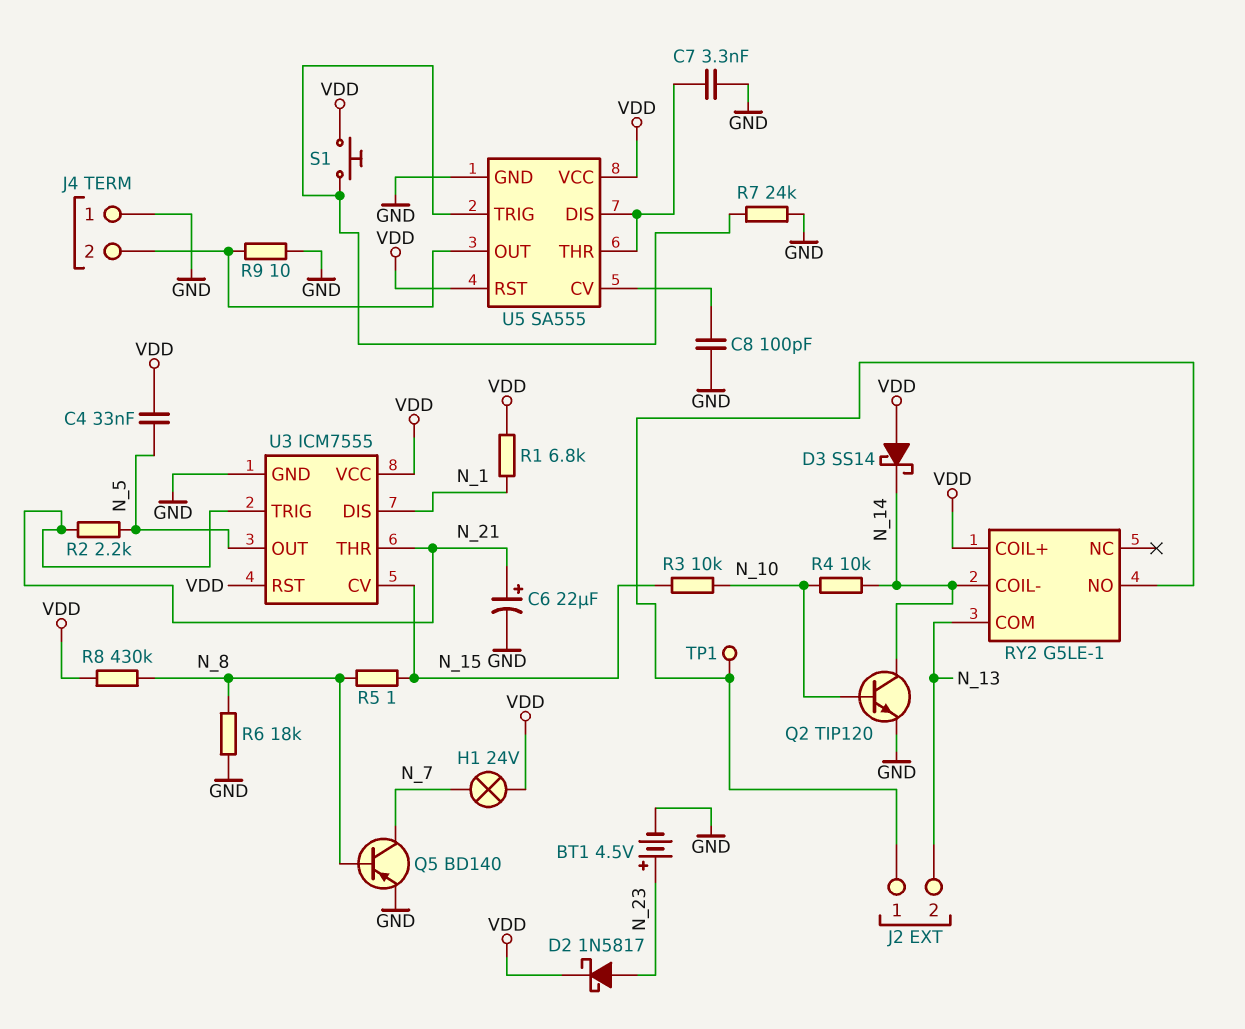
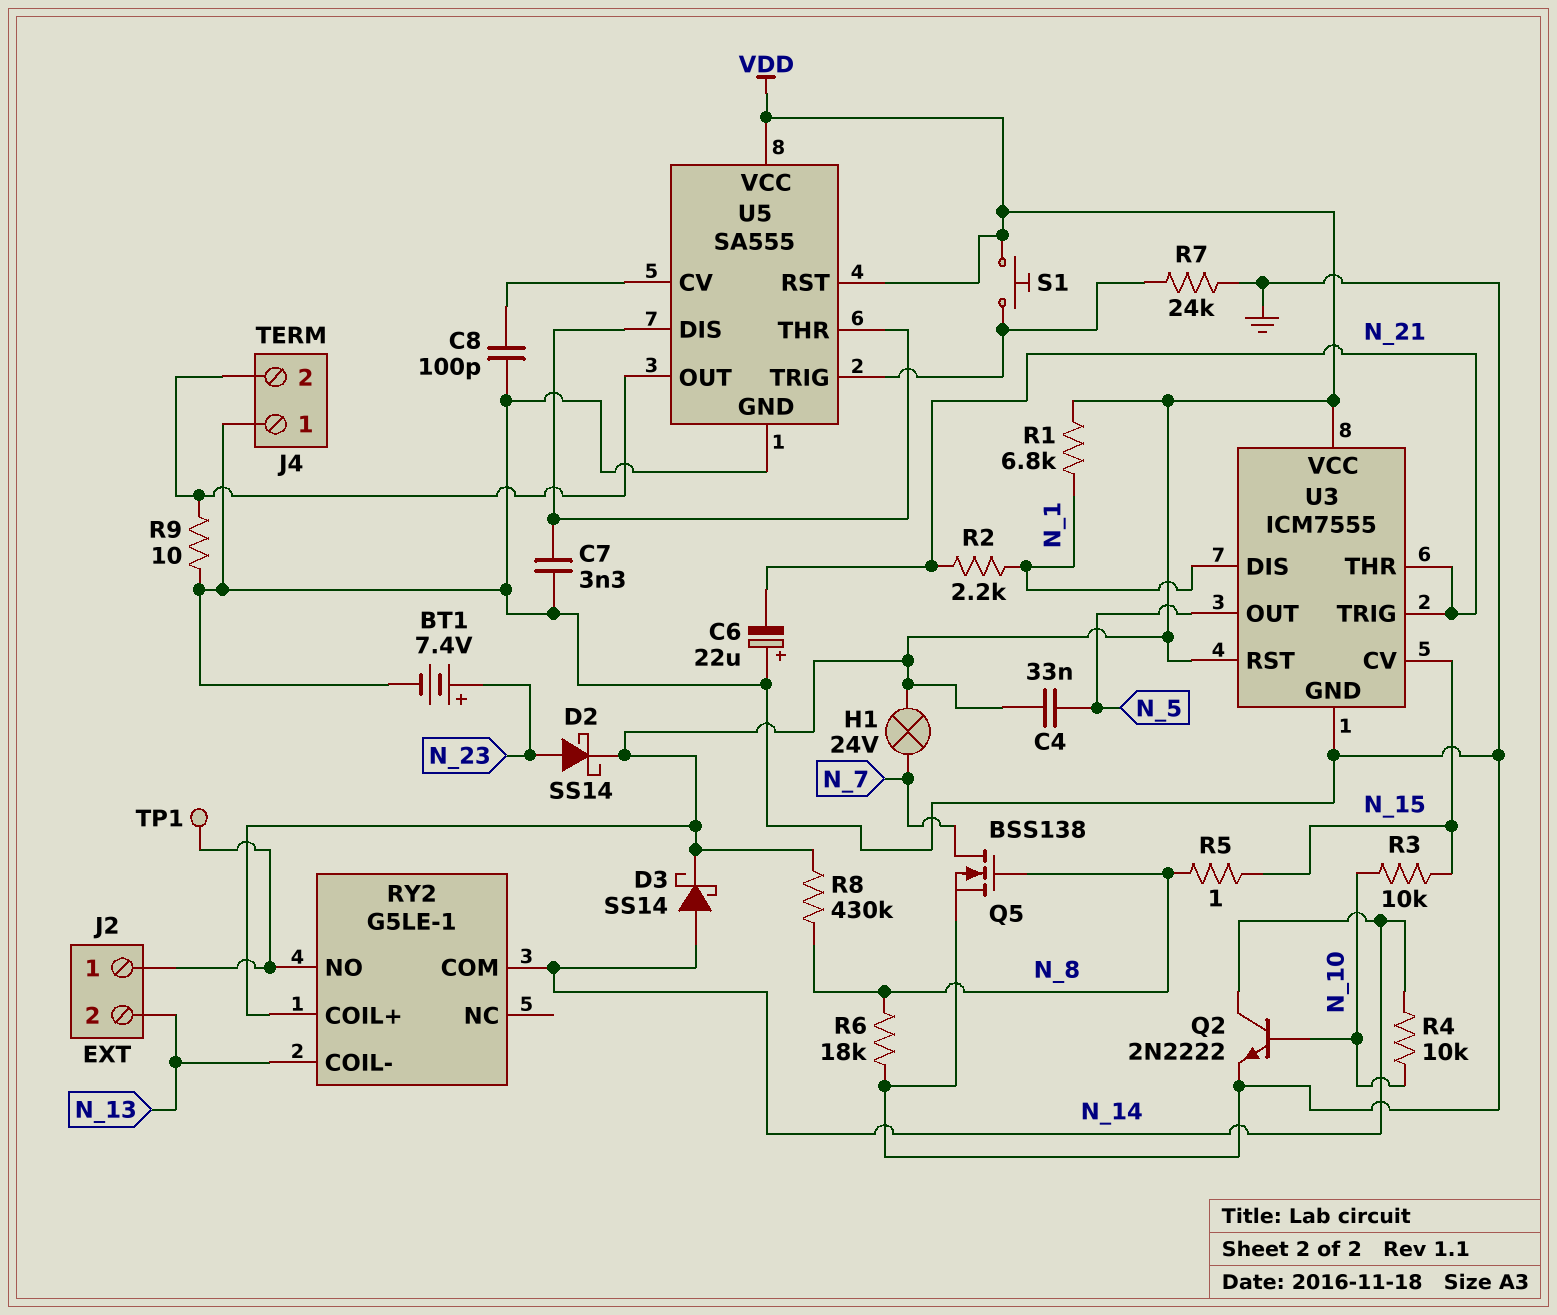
BT1: 4.5V (plus N_23, minus GND) -> 7.4V (plus N_23, minus GND)
C6: 22uF (plus N_21, minus GND) -> 22uF (plus GND, minus N_21)
D2: schottky 1N5817 (A N_23, K VDD) -> schottky SS14 (A N_23, K VDD)
D3: schottky SS14 (A VDD, K N_14) -> schottky SS14 (A N_14, K VDD)
Q2: NPN TIP120 (B N_10, C N_14, E GND) -> NPN 2N2222 (B N_10, C N_14, E GND)
Q5: PNP BD140 (B N_8, C N_7, E GND) -> NMOS BSS138 (G N_8, D N_7, S GND)
R2: 2.2k (N_5, N_21) -> 2.2k (N_1, N_21)
RY2 pin COIL-: N_14 -> N_13
RY2 pin COM: N_13 -> N_14

